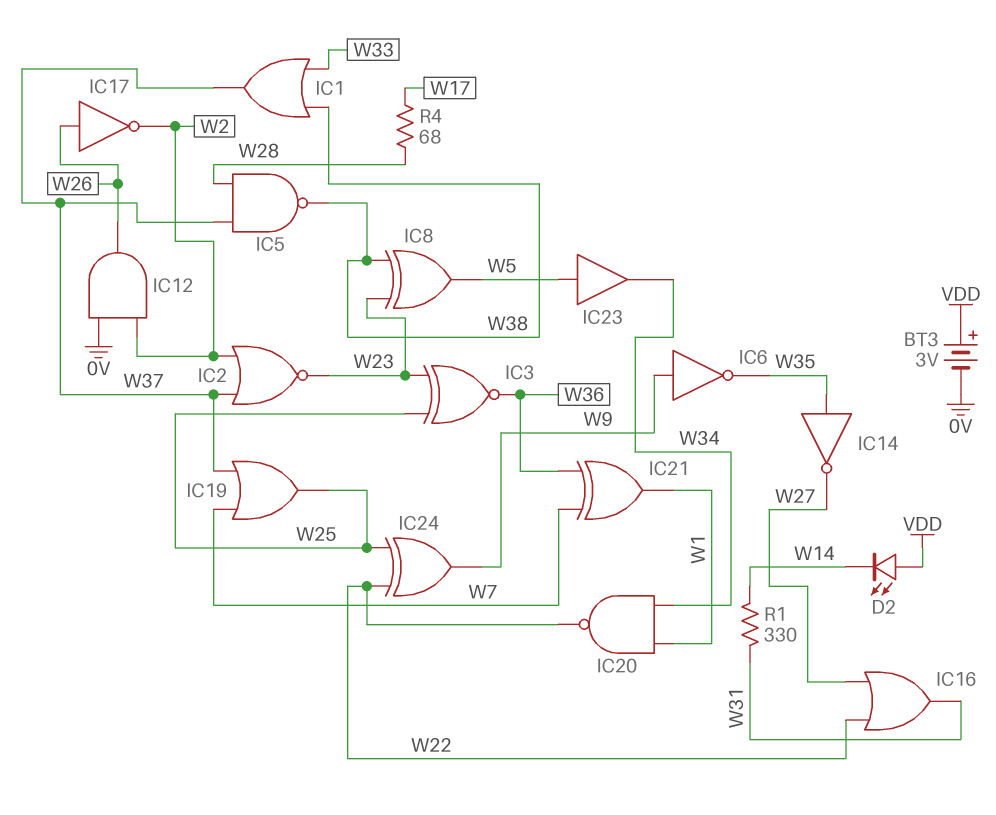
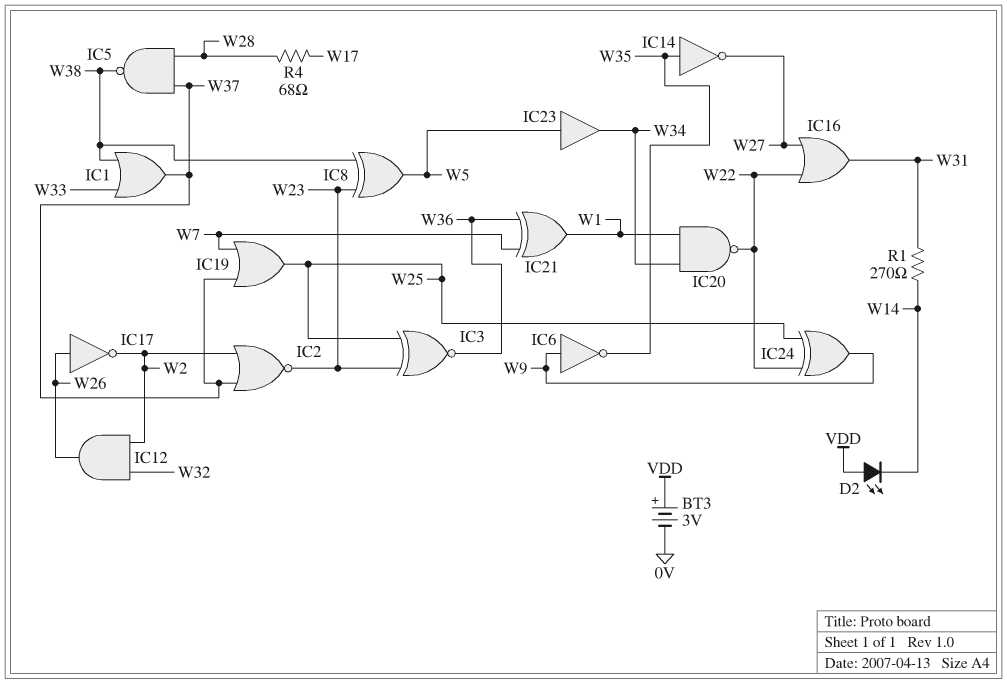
IC12: AND (in 0V, in W2, out W26) -> AND (in W2, in W32, out W26)
R1: 330 (W14, W31) -> 270 (W14, W31)

